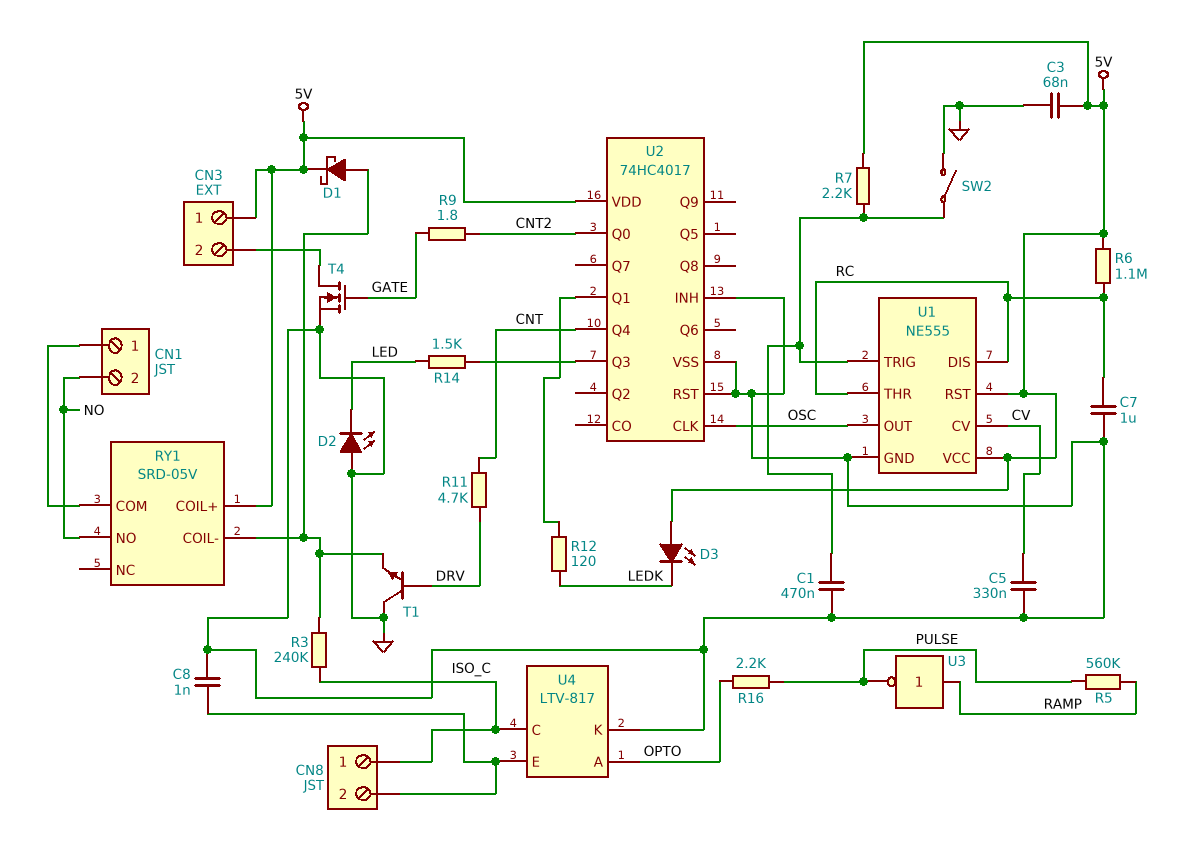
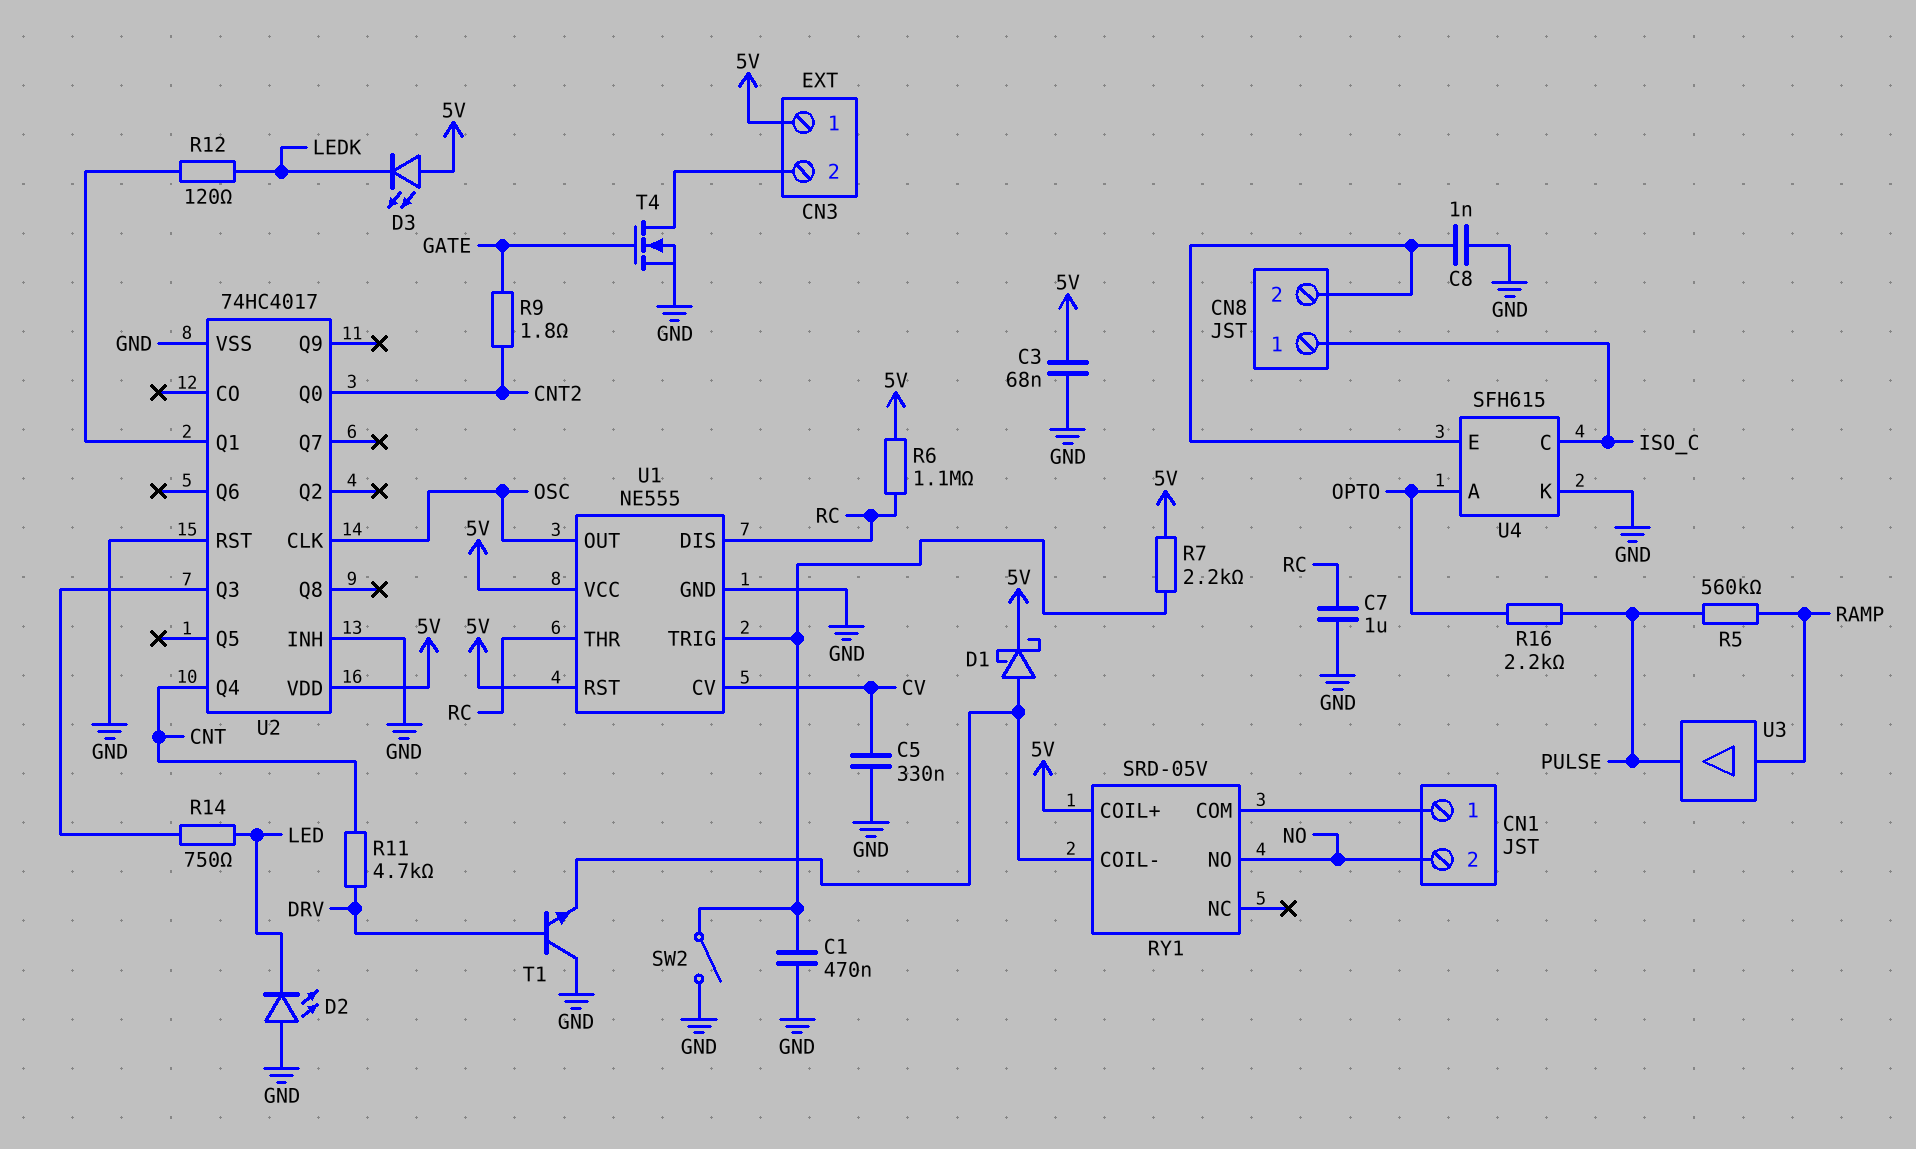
R3: 240k (ISO_C, RY1/COIL-) -> none
R14: 1.5k (LED, U2/Q3) -> 750 (LED, U2/Q3)
U3: NOT (in RAMP, out PULSE) -> buffer (in RAMP, out PULSE)
U4: LTV-817 -> SFH615

